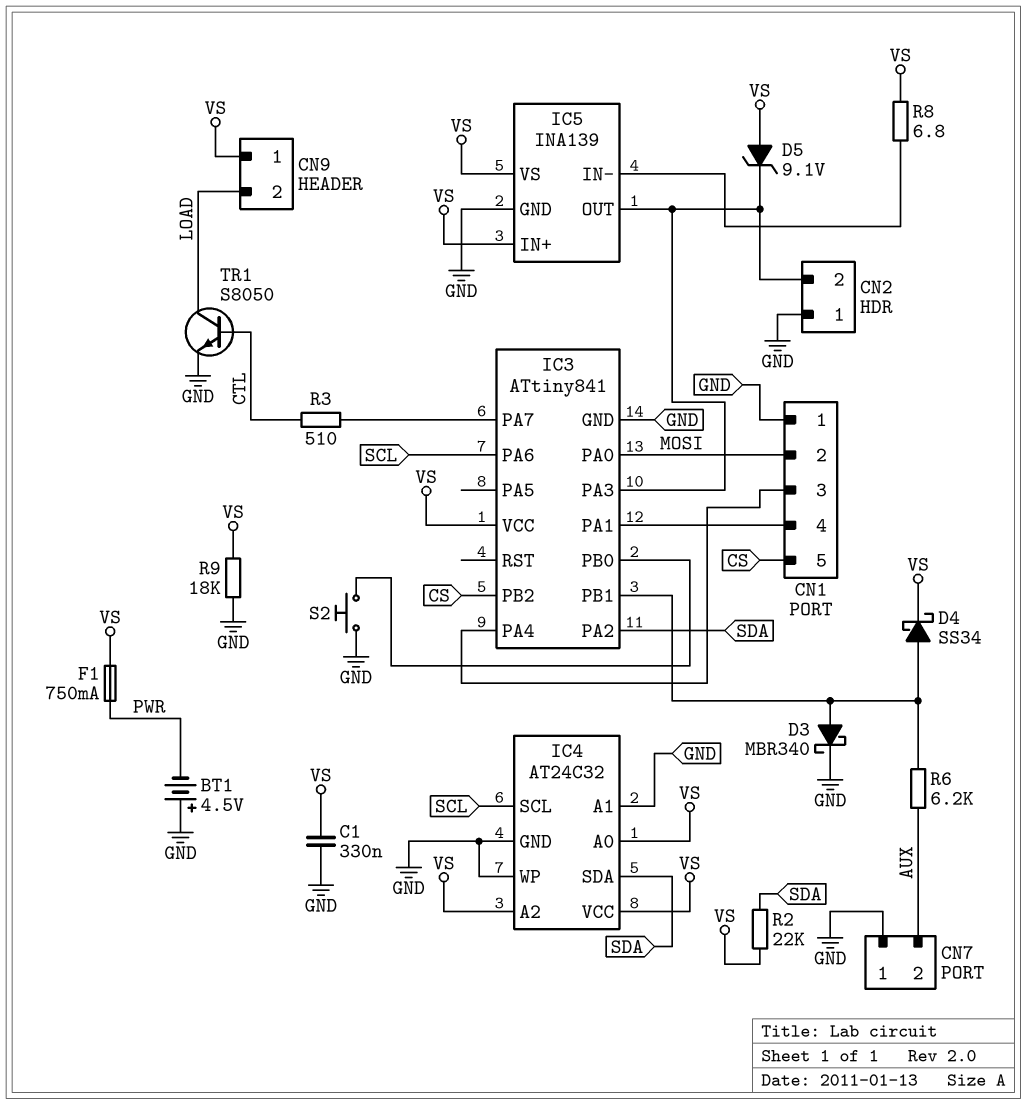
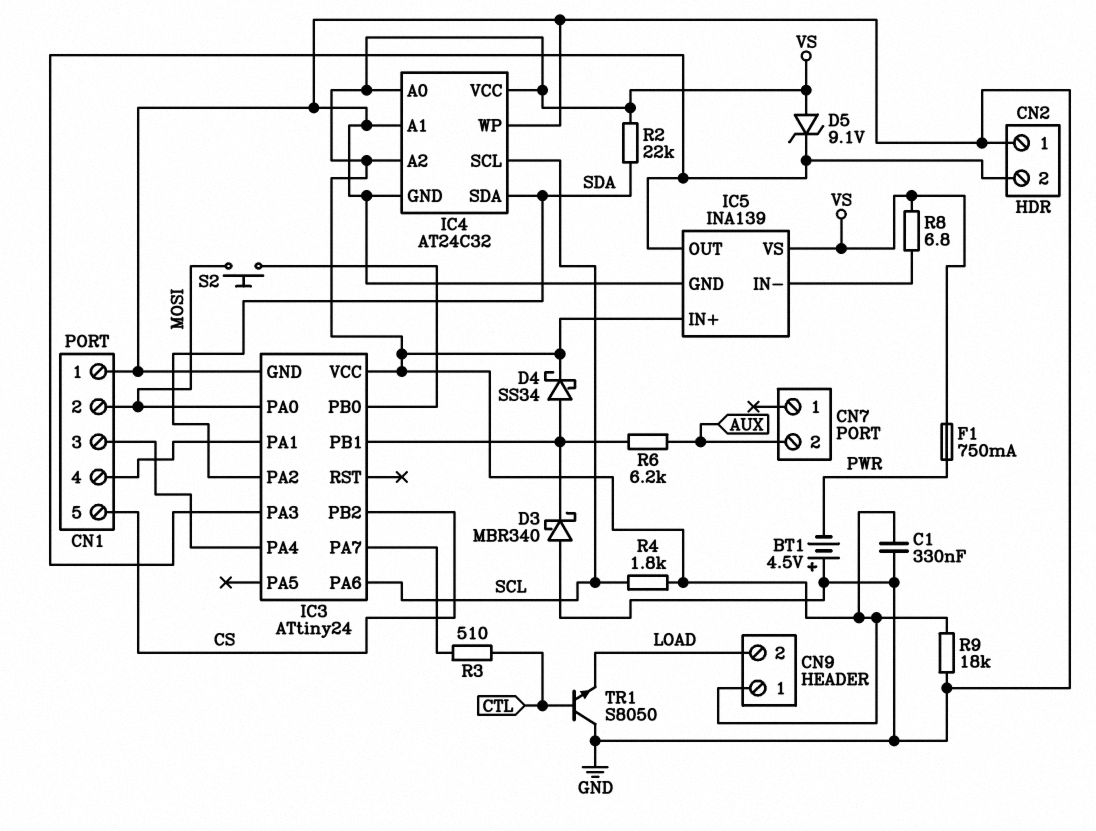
CN7 pin 1: GND -> none
D3: schottky MBR340 (A IC3/PB1, K GND) -> schottky MBR340 (A GND, K IC3/PB1)
IC3: ATtiny841 -> ATtiny24
R4: none -> 1.8k (SCL, VS)
S2: button (GND, IC3/PB0) -> button (IC3/PB0, MOSI)
TR1: NPN S8050 (B CTL, C LOAD, E GND) -> NPN S8050 (B CTL, C GND, E LOAD)

